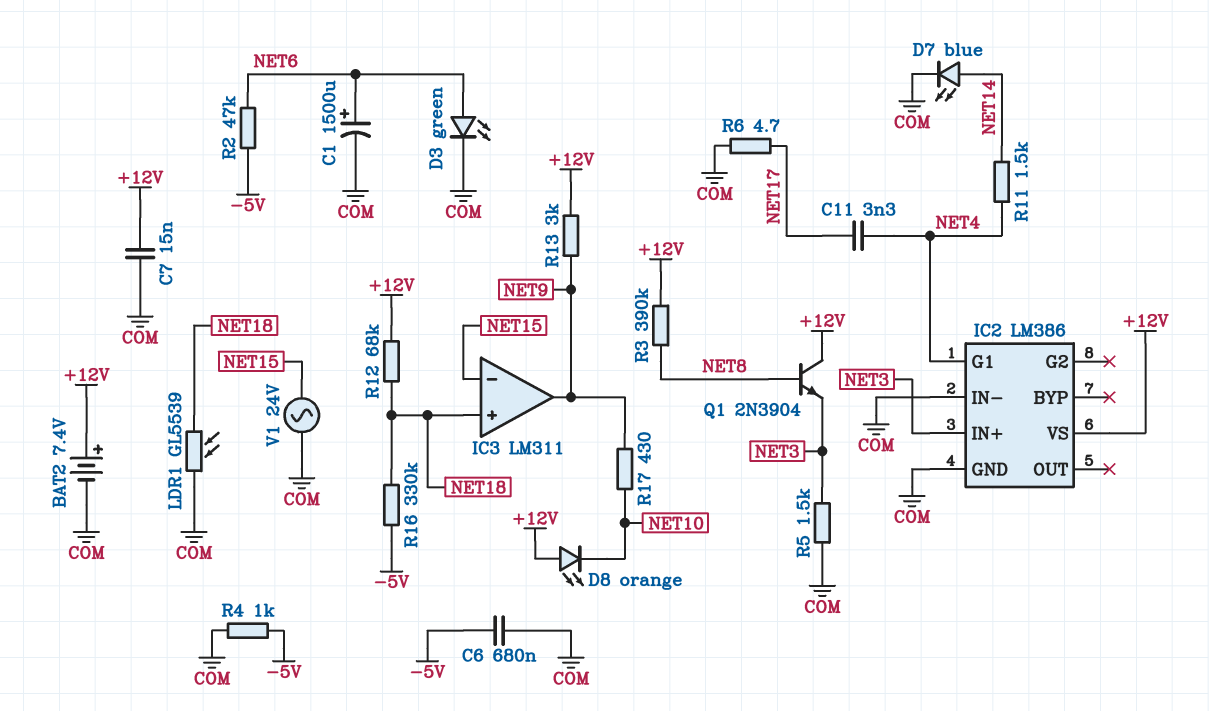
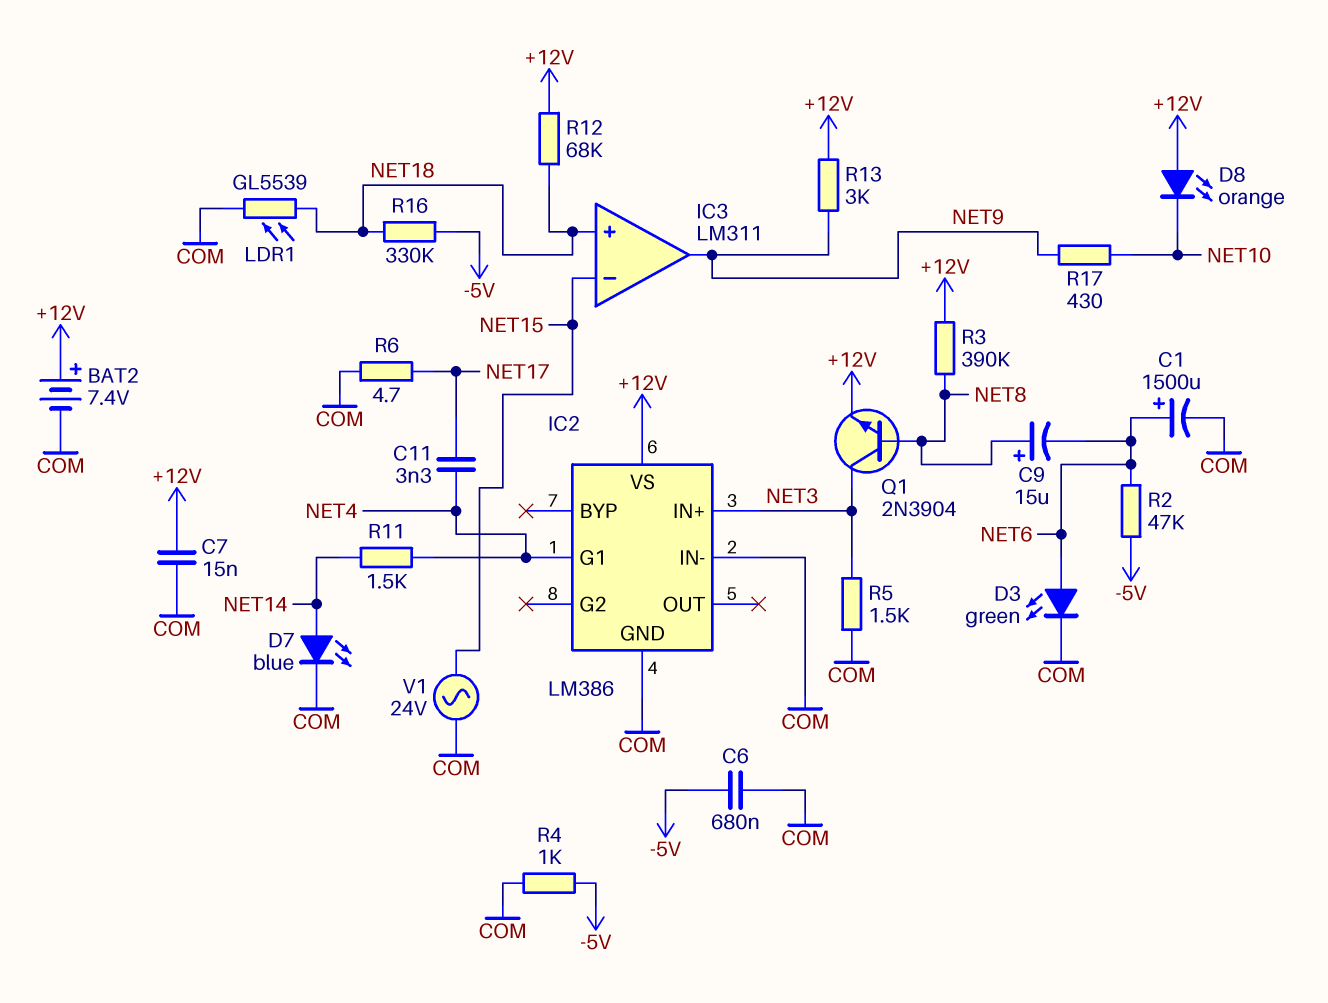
C9: none -> 15uF (plus NET8, minus NET6)
Q1: NPN 2N3904 (B NET8, C +12V, E NET3) -> NPN 2N3904 (B NET8, C NET3, E +12V)

